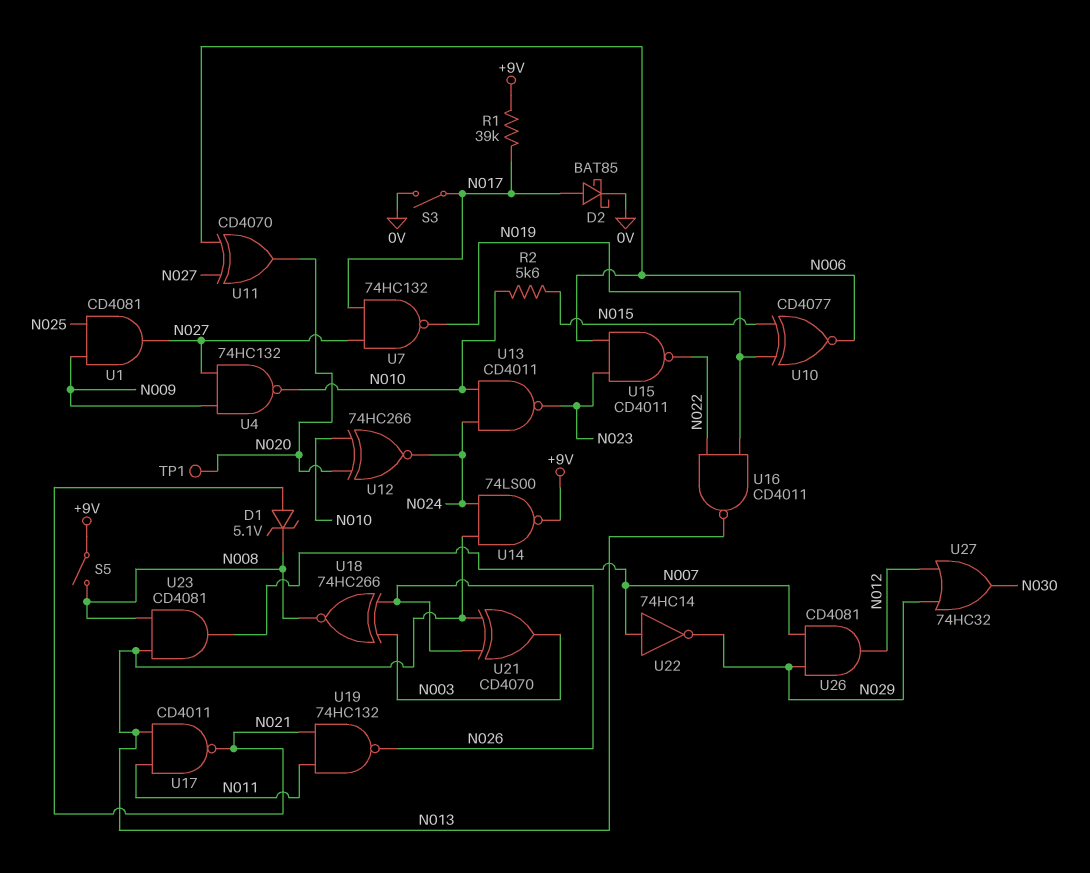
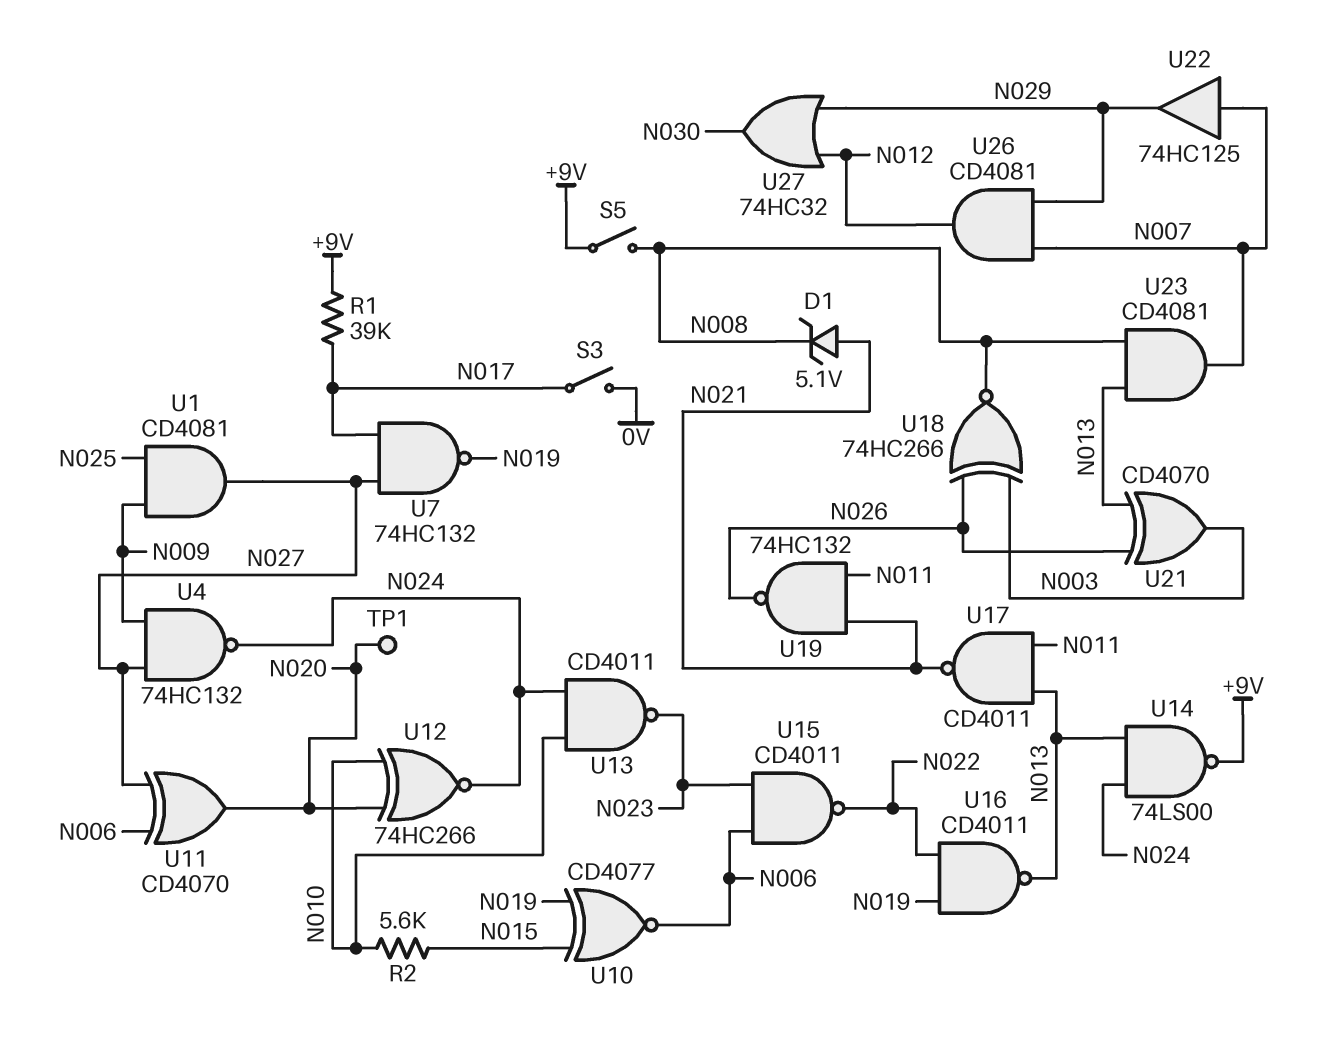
D2: schottky BAT85 (A N017, K 0V) -> none
U4: NAND 74HC132 (in N009, in N027, out N010) -> NAND 74HC132 (in N009, in N027, out N024)
U22: NOT 74HC14 (in N007, out N029) -> buffer 74HC125 (in N007, out N029)

